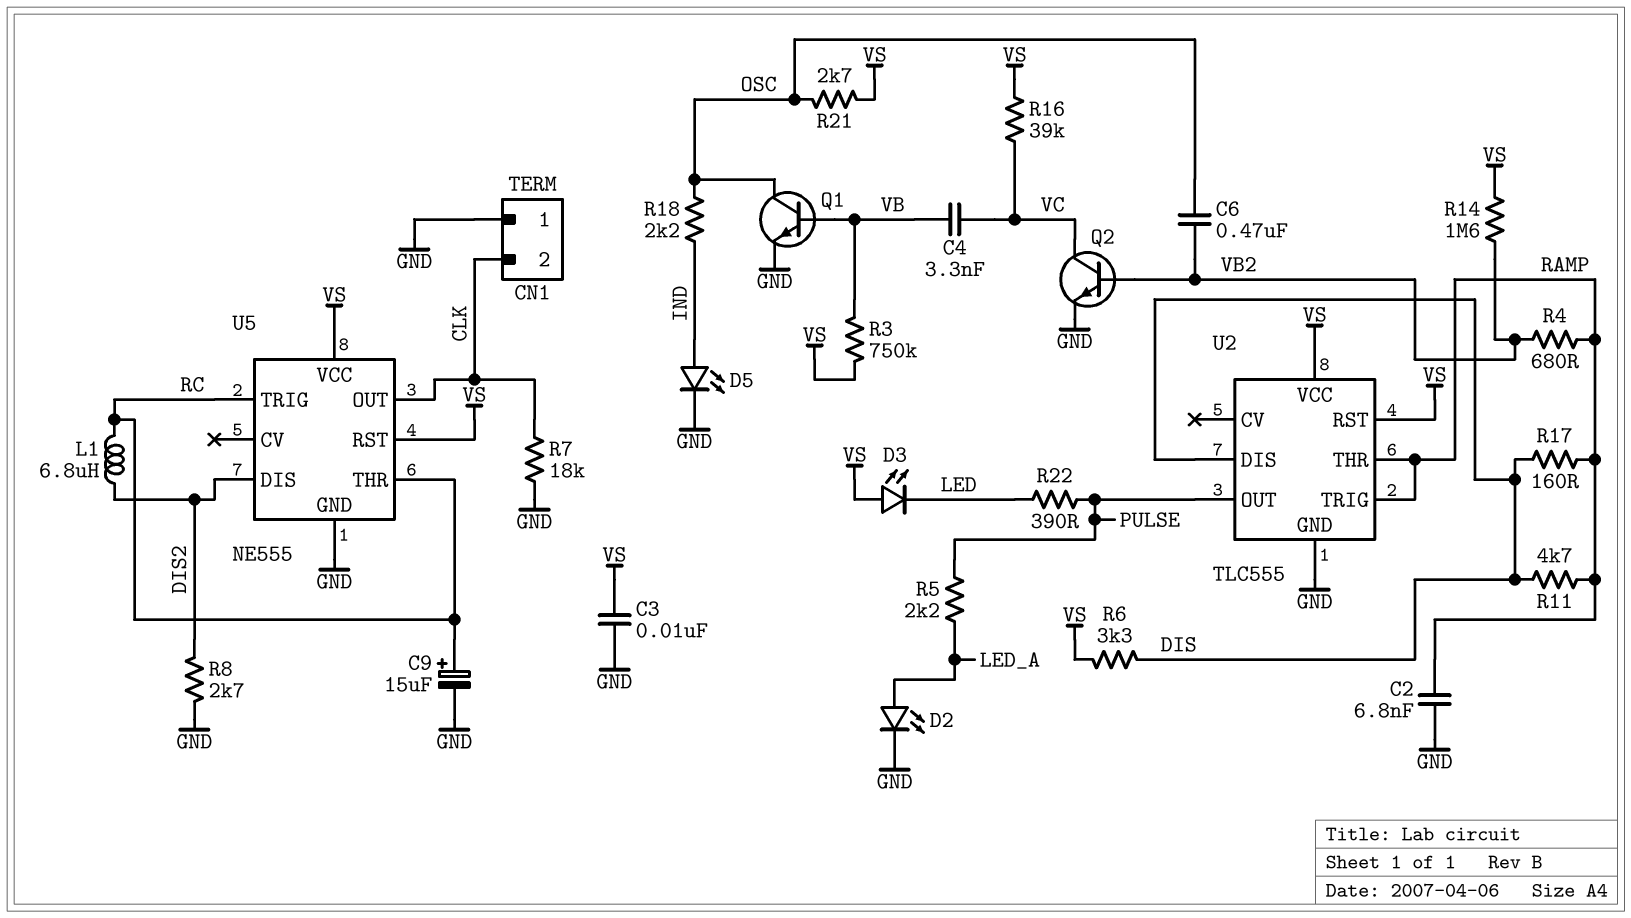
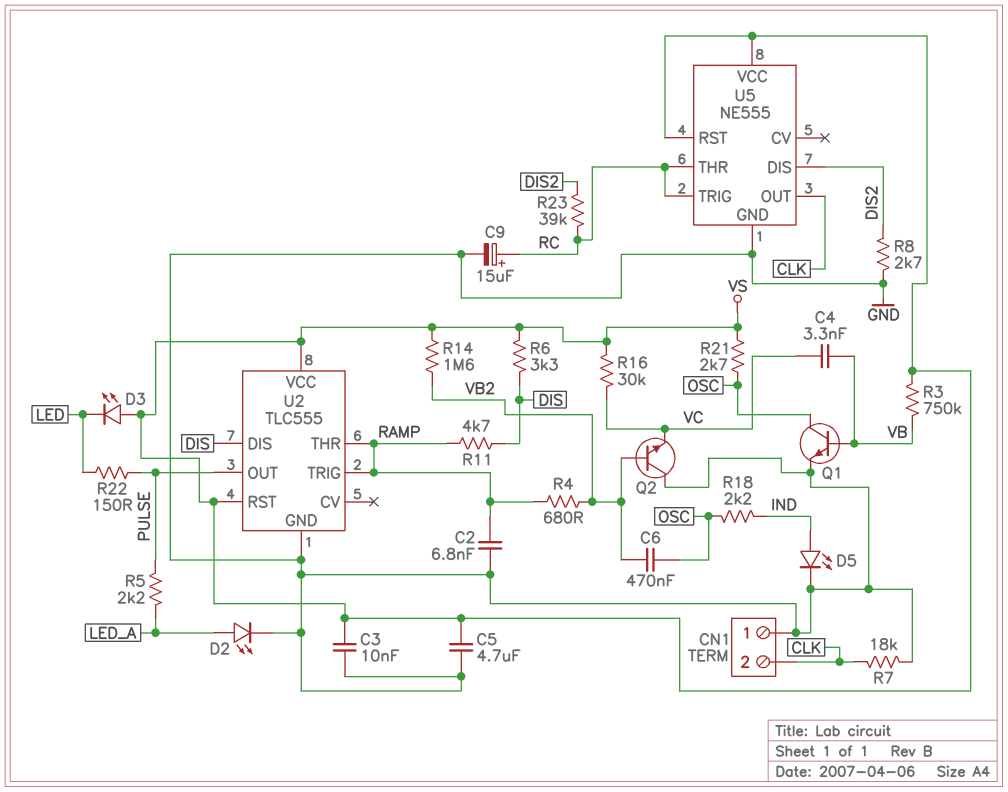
C5: none -> 4.7uF (GND, VS)
L1: 6.8uH (DIS2, RC) -> none
Q2: NPN (B VB2, C VC, E GND) -> NPN (B VB2, C GND, E VC)
R16: 39k (VC, VS) -> 30k (VC, VS)
R17: 160 (DIS, RAMP) -> none
R22: 390 (LED, PULSE) -> 150 (LED, PULSE)
R23: none -> 39k (DIS2, RC)

